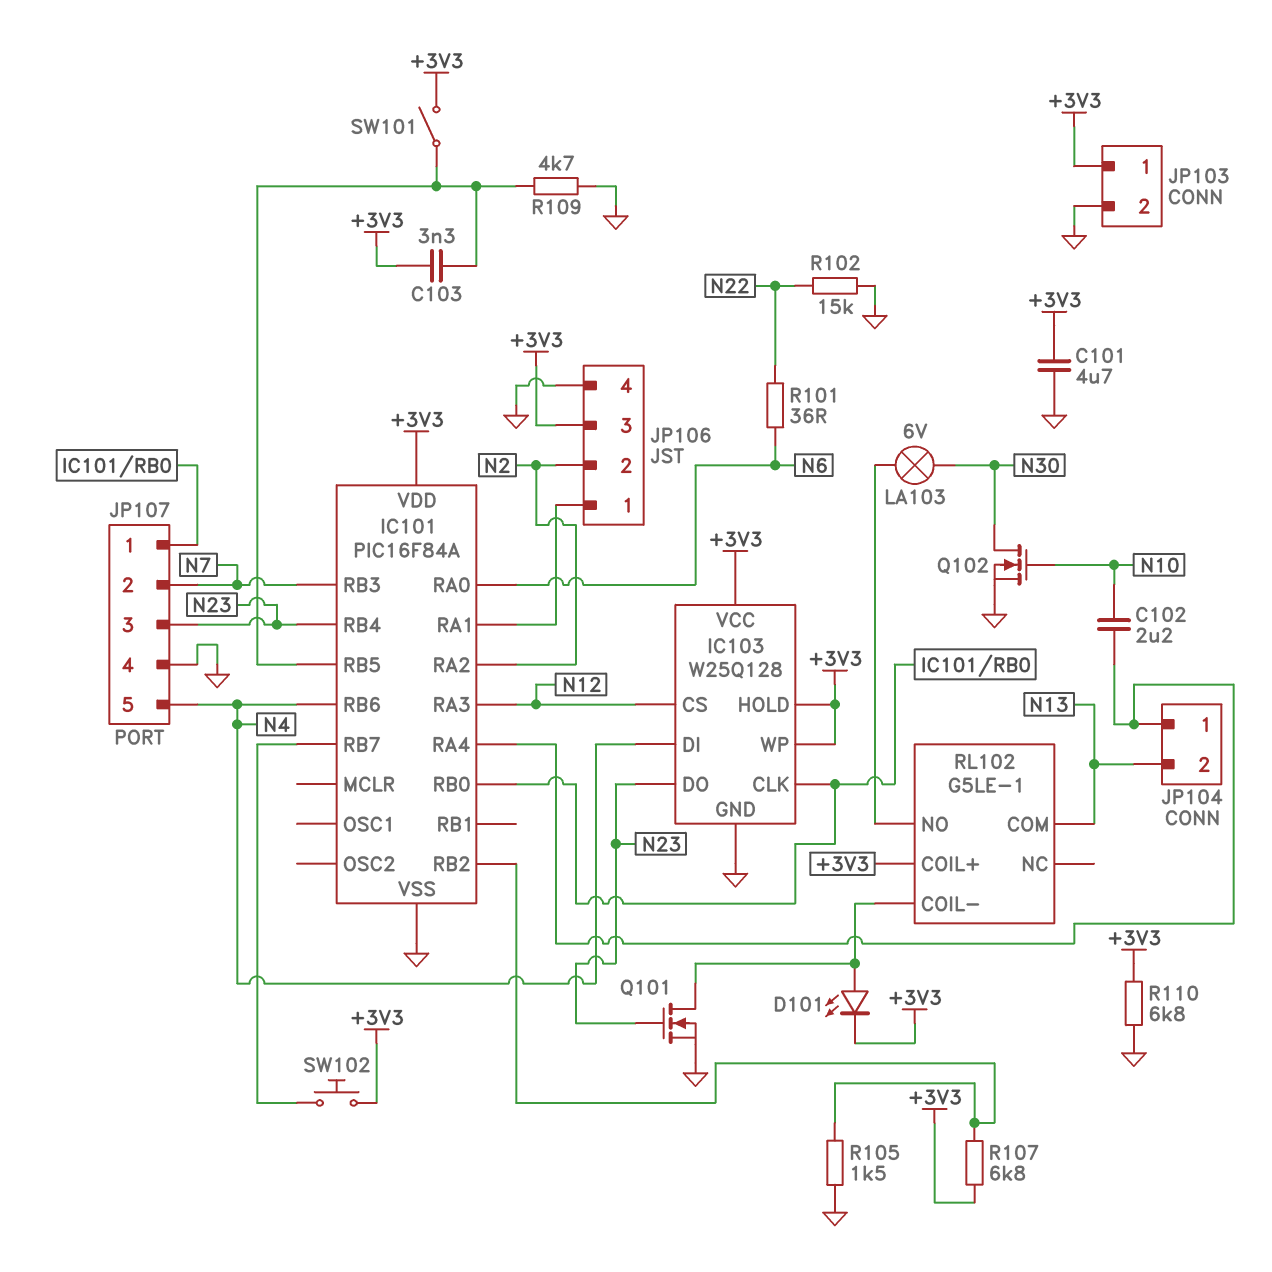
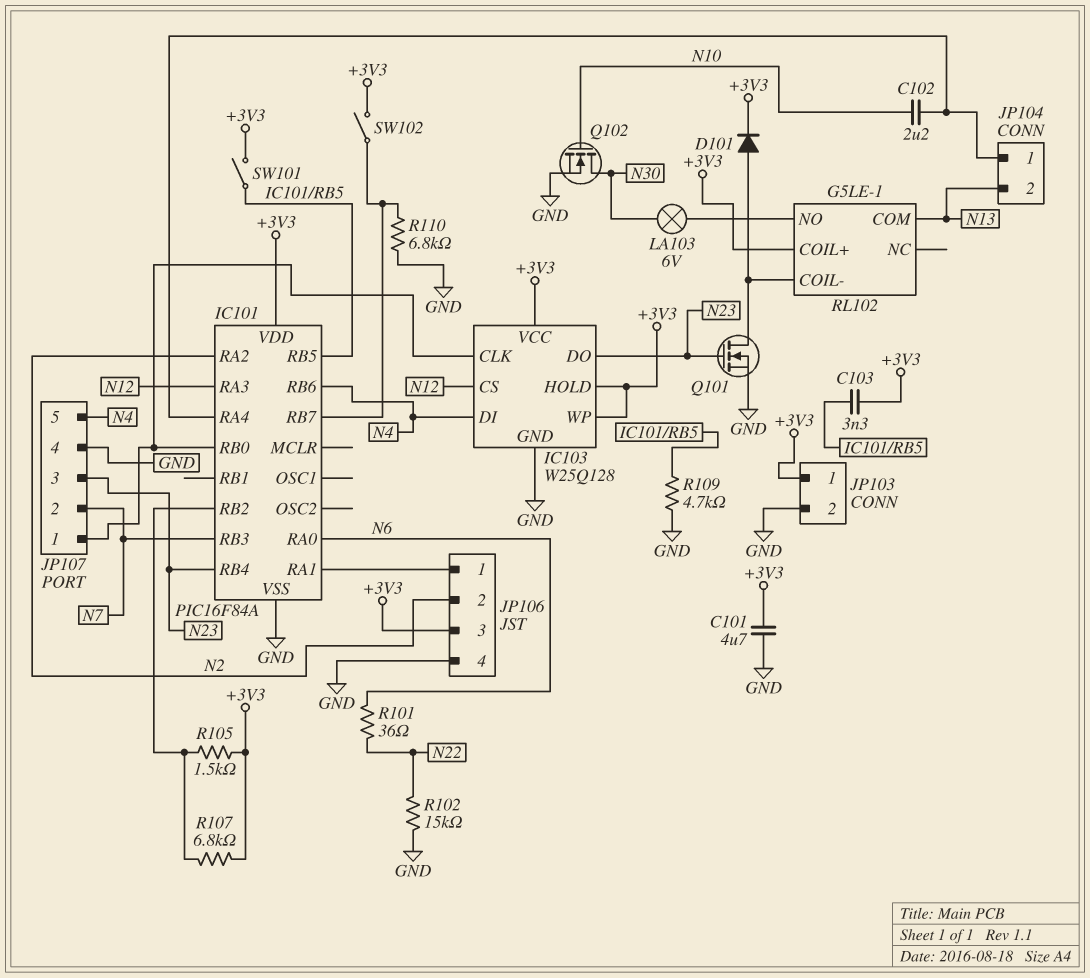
D101: LED (A RL102/COIL-, K +3V3) -> diode (A RL102/COIL-, K +3V3)
R105: 1.5k (GND, IC101/RB2) -> 1.5k (+3V3, IC101/RB2)
R110: 6.8k (+3V3, GND) -> 6.8k (GND, IC101/RB7)
SW102: button (+3V3, IC101/RB7) -> switch (+3V3, IC101/RB7)

